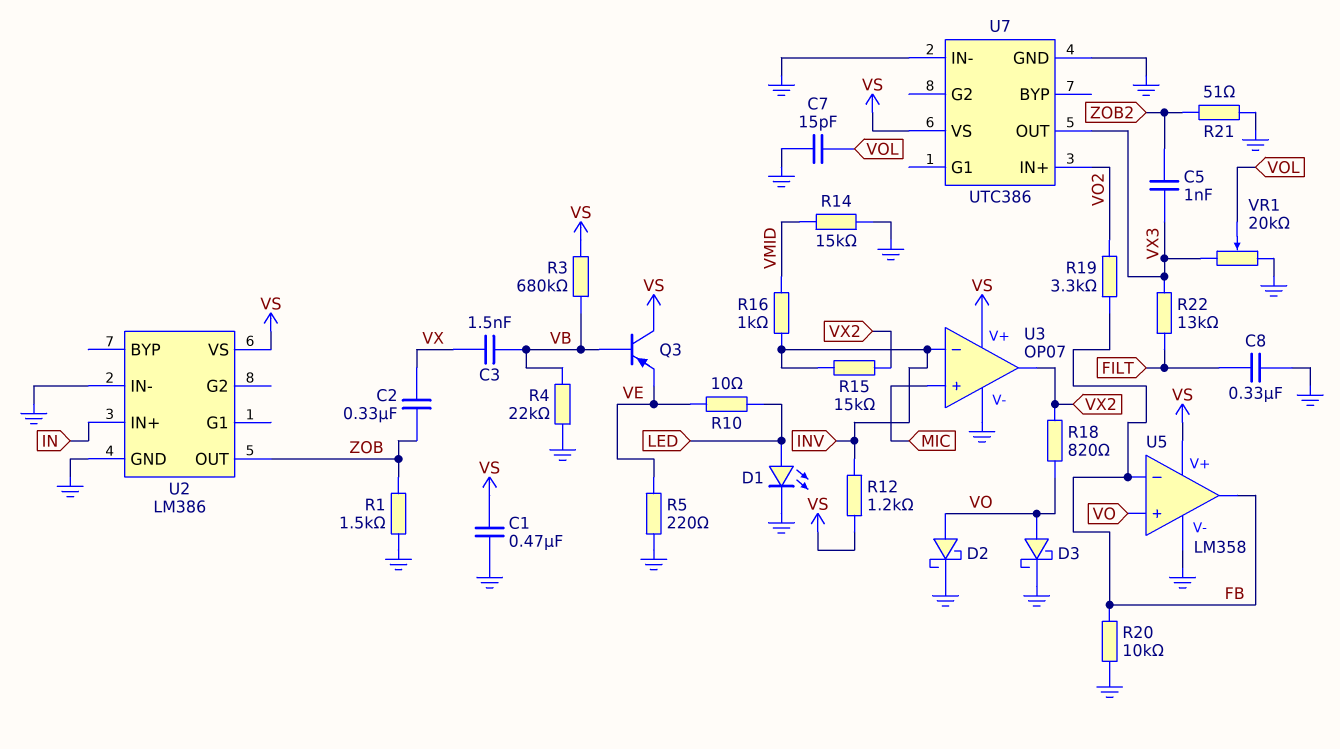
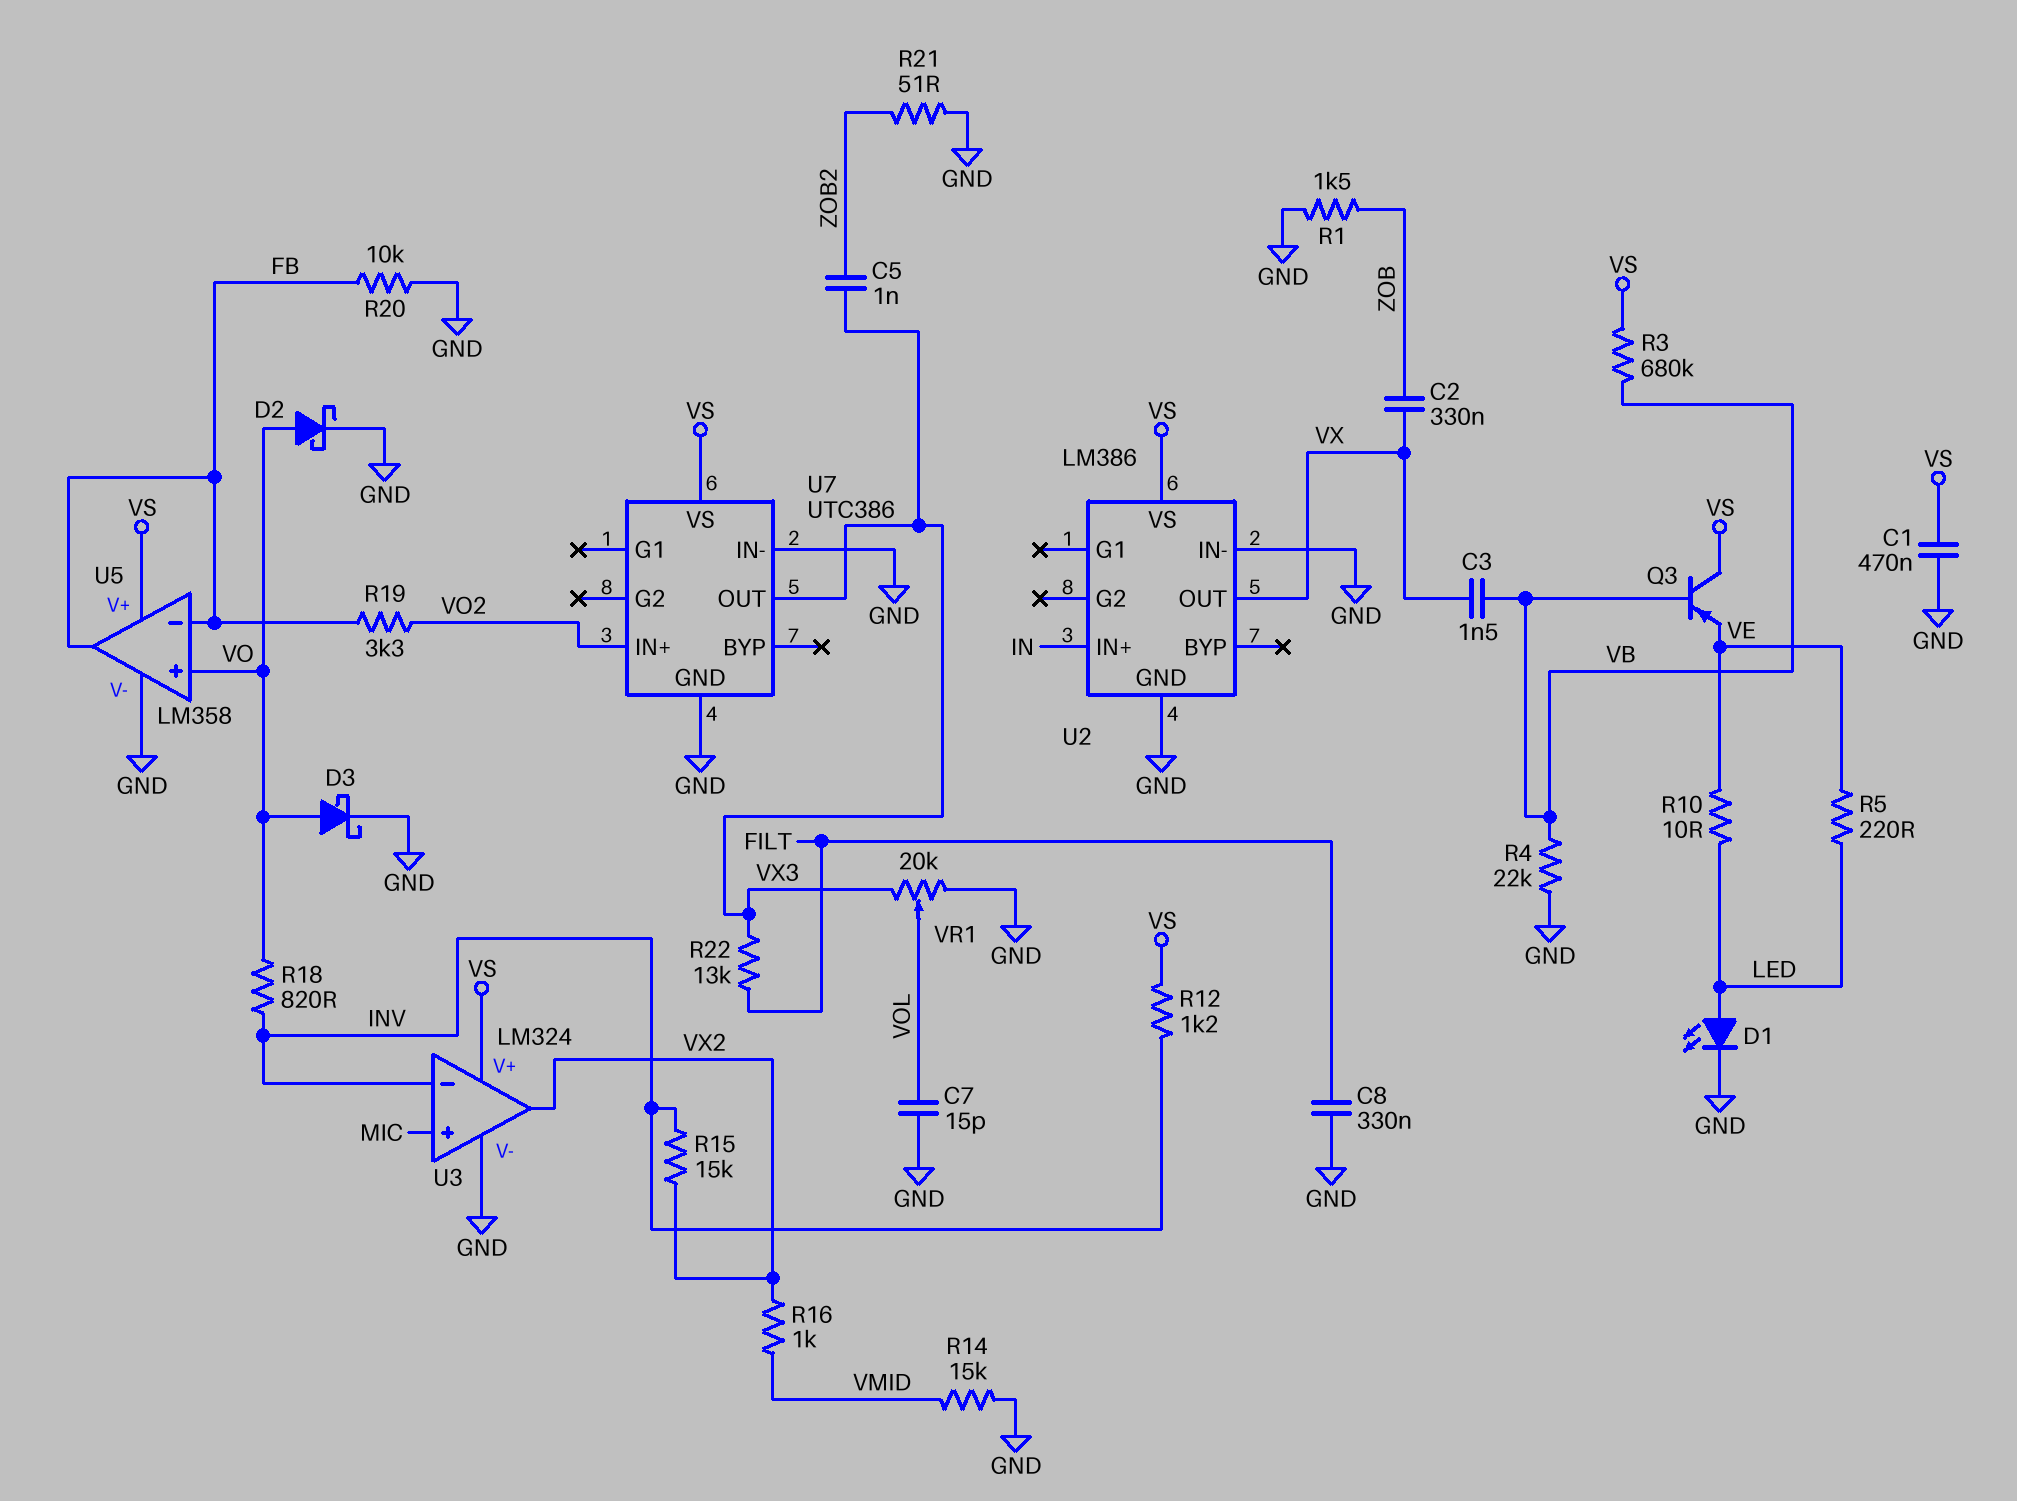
R5: 220 (GND, VE) -> 220 (LED, VE)
R16: 1k (INV, VMID) -> 1k (VMID, VX2)
R18: 820 (VO, VX2) -> 820 (INV, VO)
U2 pin OUT: ZOB -> VX
U3: OP07 -> LM324

